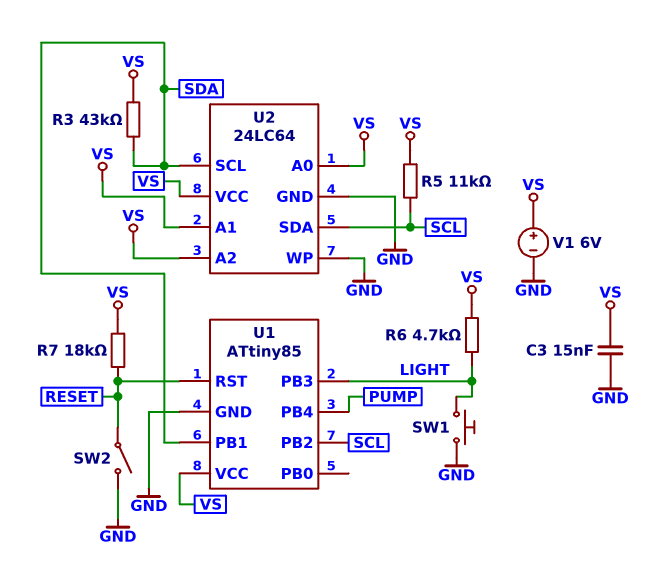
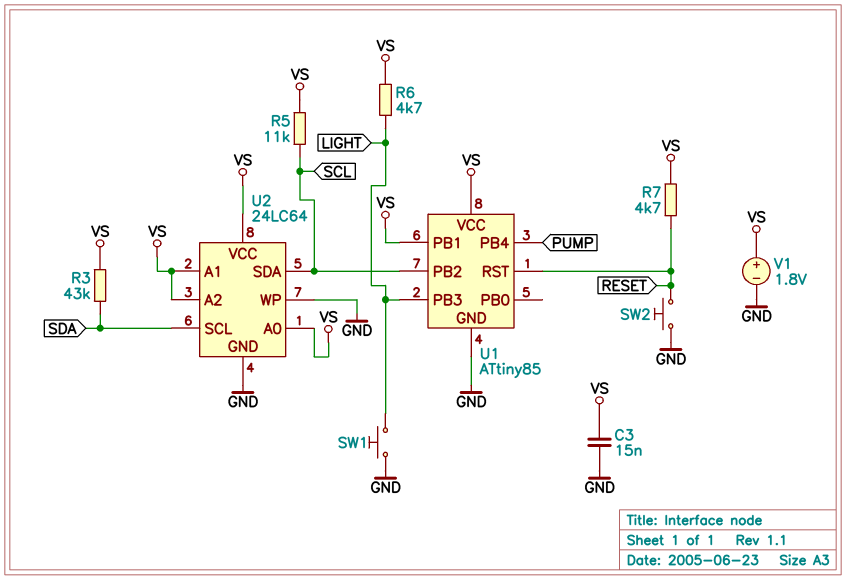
R7: 18k (RESET, VS) -> 4.7k (RESET, VS)
SW2: switch (GND, RESET) -> button (GND, RESET)
U1 pin PB1: SDA -> VS
V1: 6V (plus VS, minus GND) -> 1.8V (plus VS, minus GND)

